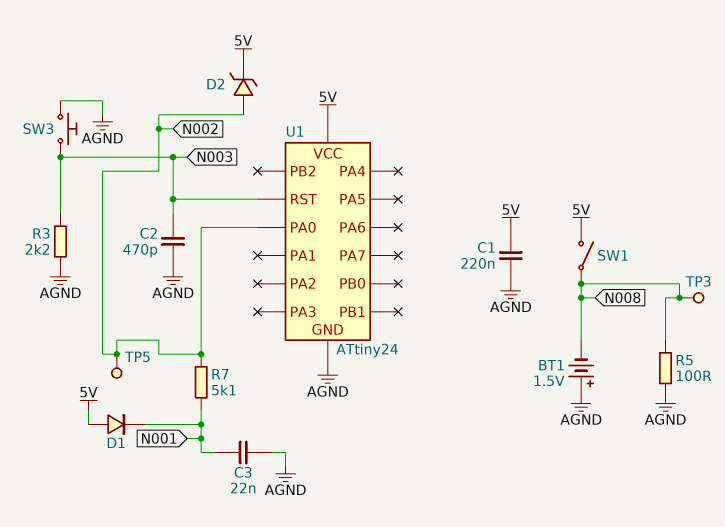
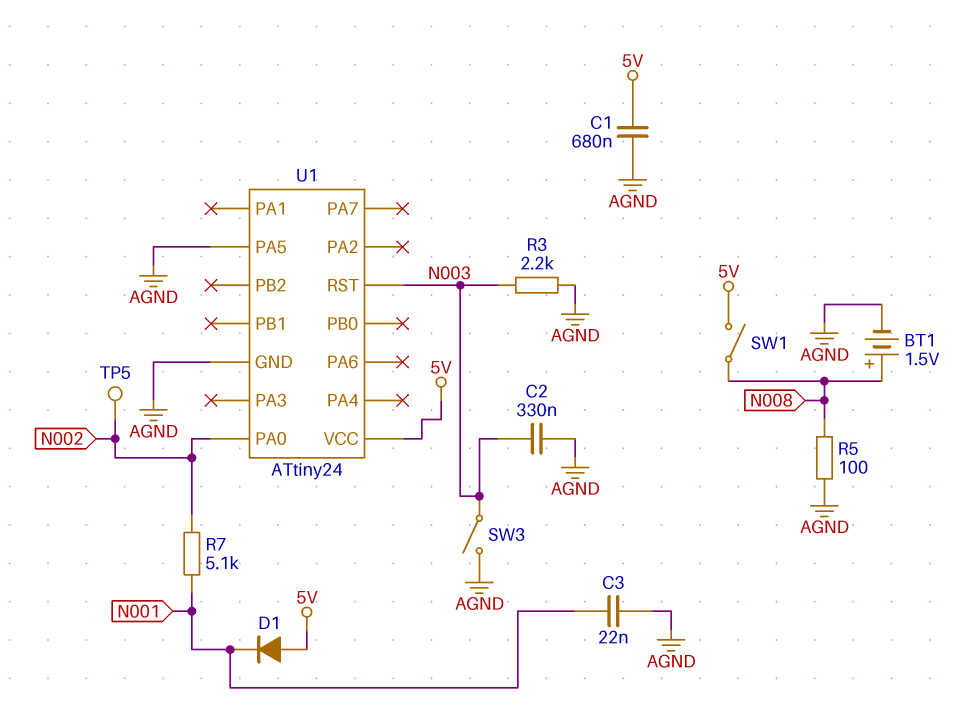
BT1: 1.5V (plus AGND, minus N008) -> 1.5V (plus N008, minus AGND)
C1: 220nF (5V, AGND) -> 680nF (5V, AGND)
C2: 470pF (AGND, N003) -> 330nF (AGND, N003)
D2: zener (A N002, K 5V) -> none
SW3: button (AGND, N003) -> switch (AGND, N003)
TP3: test point (N008) -> none
U1 pin PA5: none -> AGND

